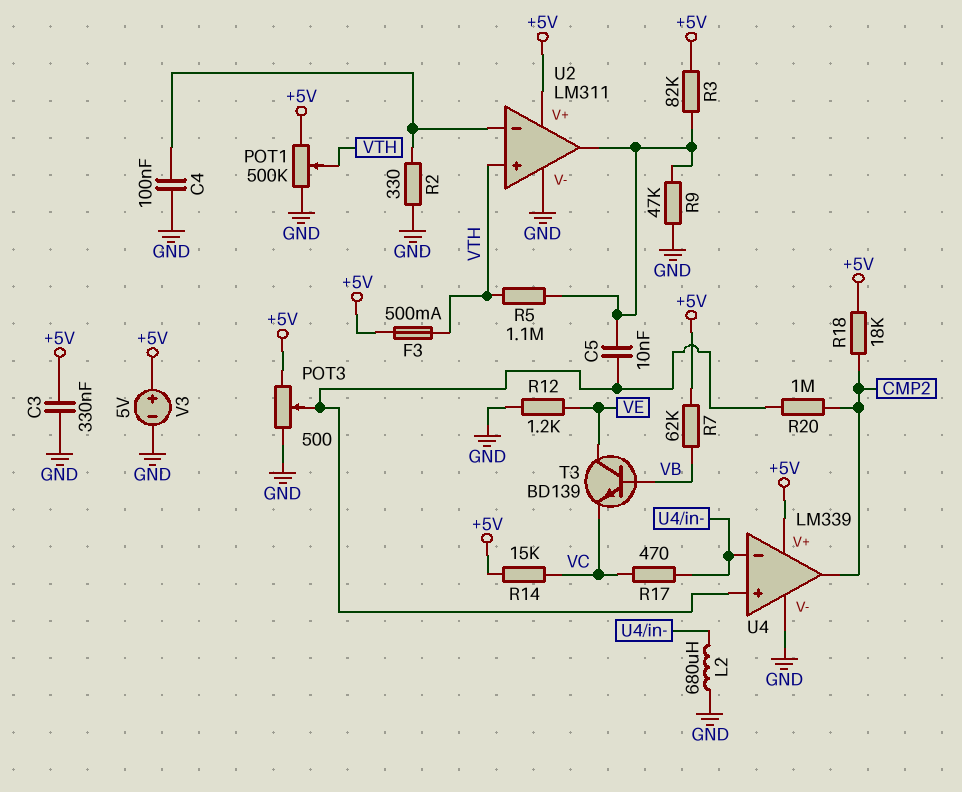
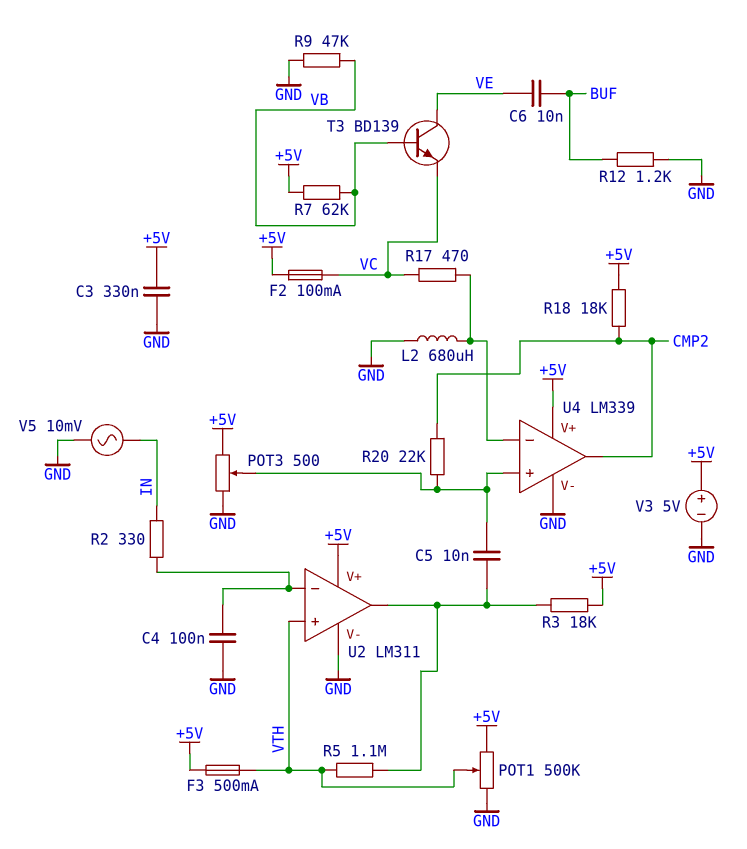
C6: none -> 10nF (BUF, VE)
F2: none -> 100mA (+5V, VC)
R2: 330 (GND, U2/in-) -> 330 (IN, U2/in-)
R3: 82k (+5V, U2/out) -> 18k (+5V, U2/out)
R9: 47k (GND, U2/out) -> 47k (GND, VB)
R12: 1.2k (GND, VE) -> 1.2k (BUF, GND)
R14: 15k (+5V, VC) -> none
R20: 1M (CMP2, U4/in+) -> 22k (CMP2, U4/in+)
V5: none -> AC 10mV (GND, IN)

